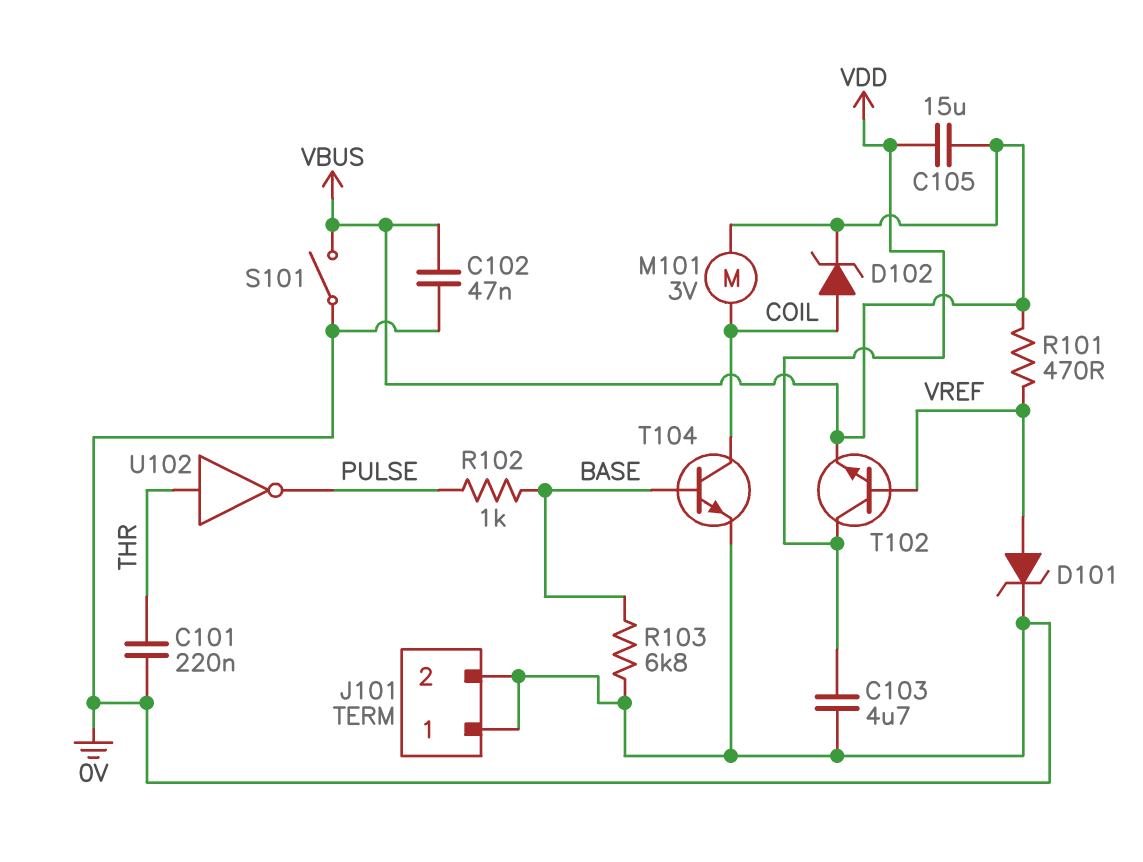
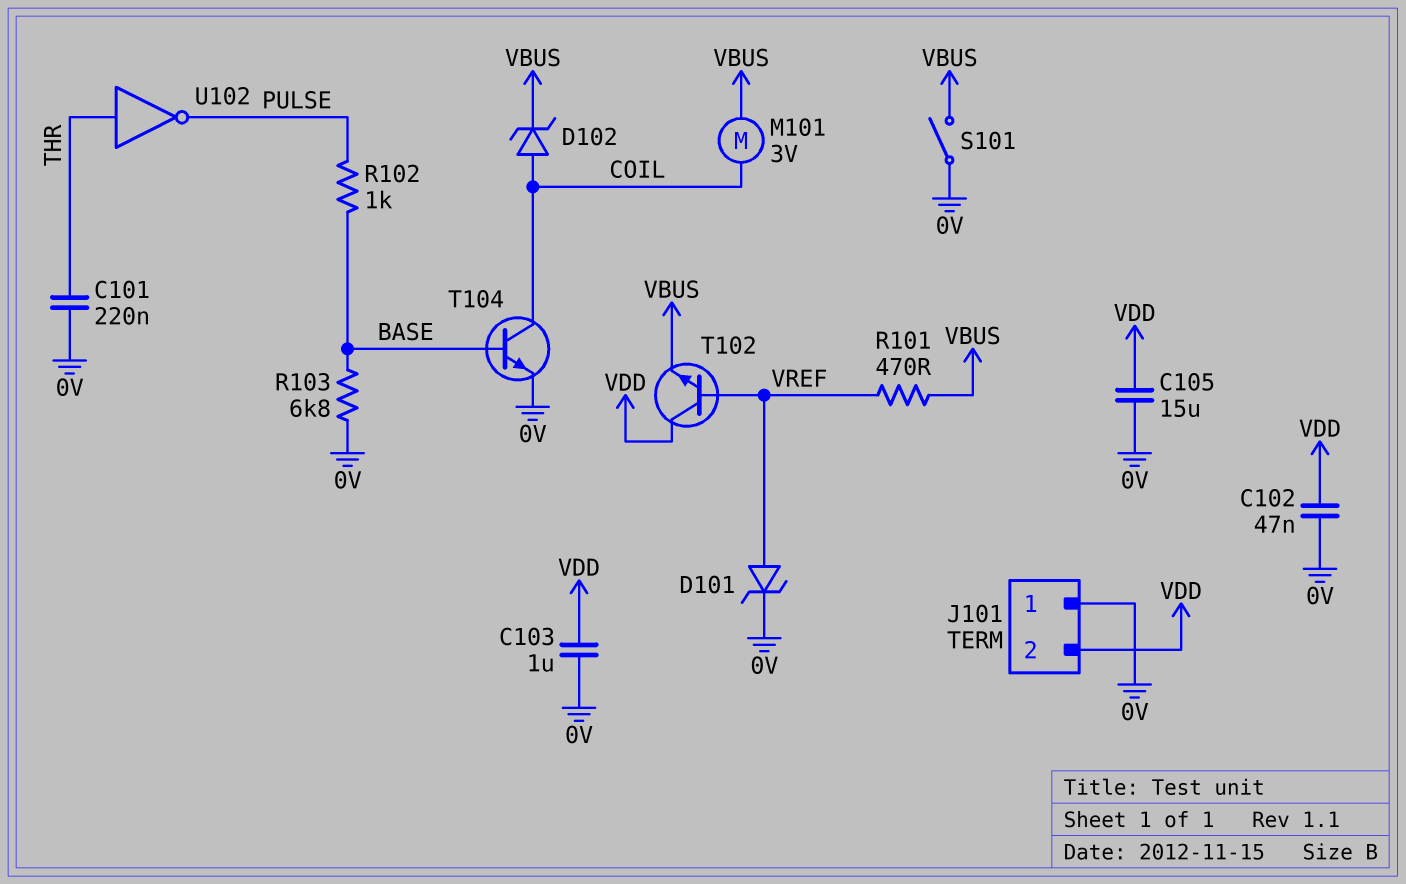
C102: 47nF (0V, VBUS) -> 47nF (0V, VDD)
C103: 4.7uF (0V, VDD) -> 1uF (0V, VDD)
C105: 15uF (VBUS, VDD) -> 15uF (0V, VDD)
J101 pin 2: 0V -> VDD

